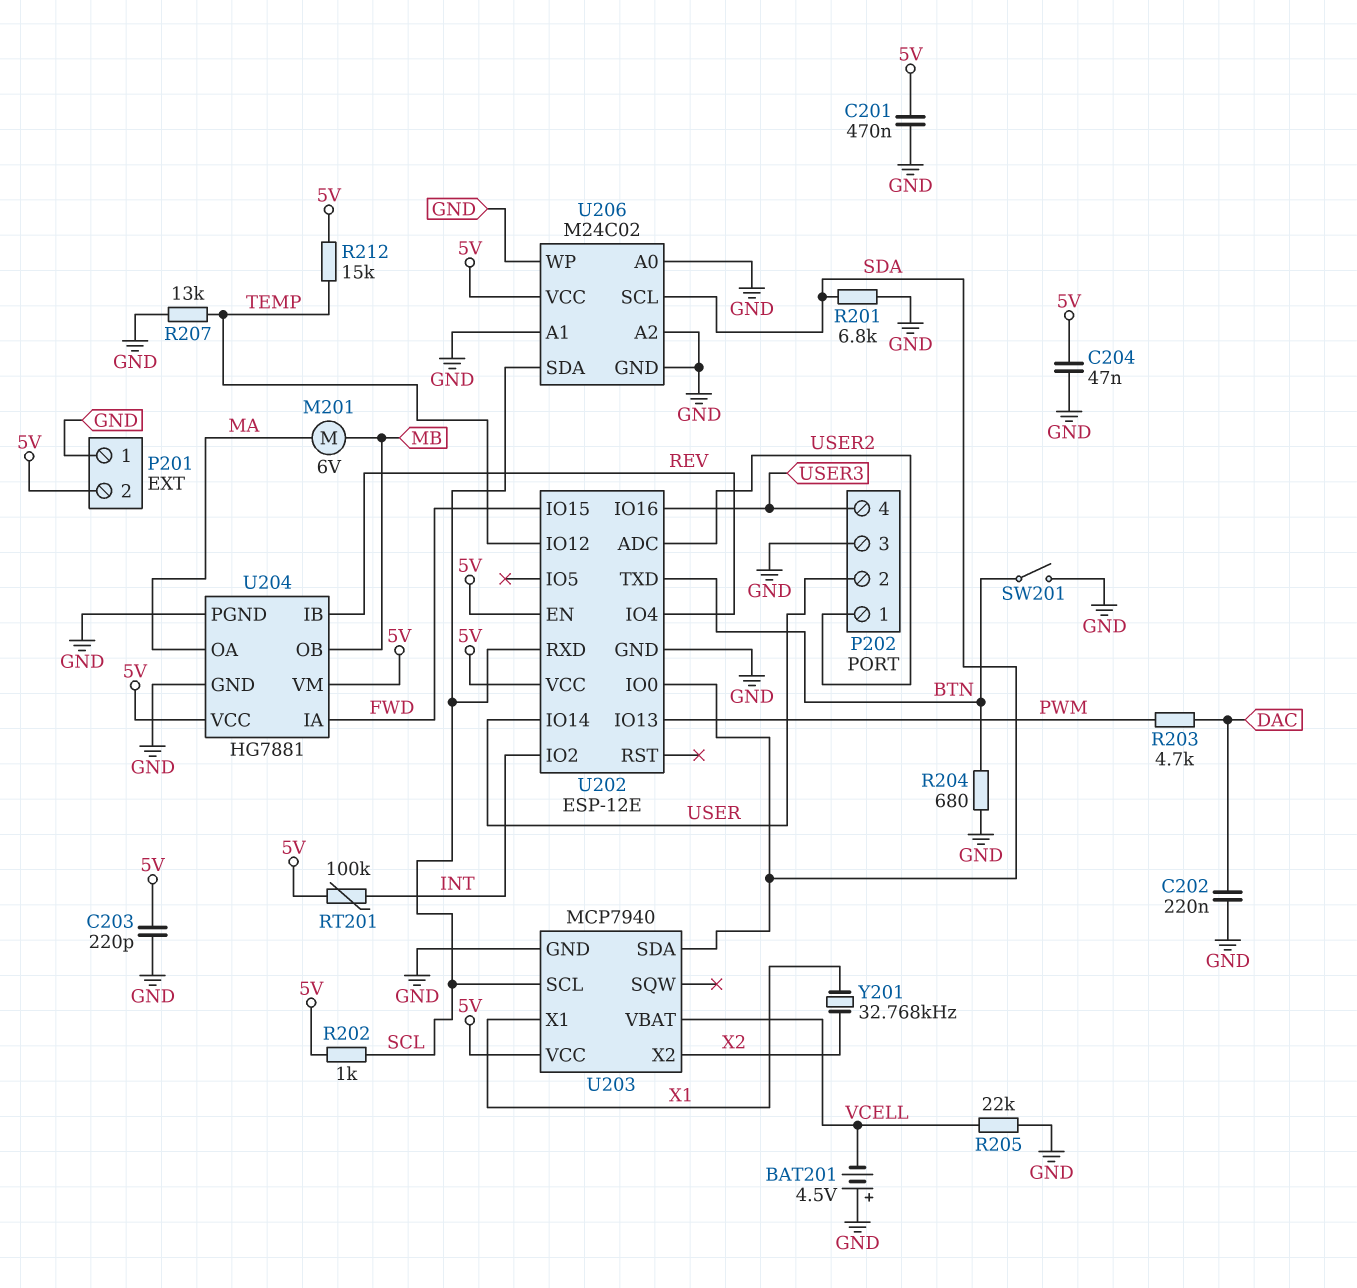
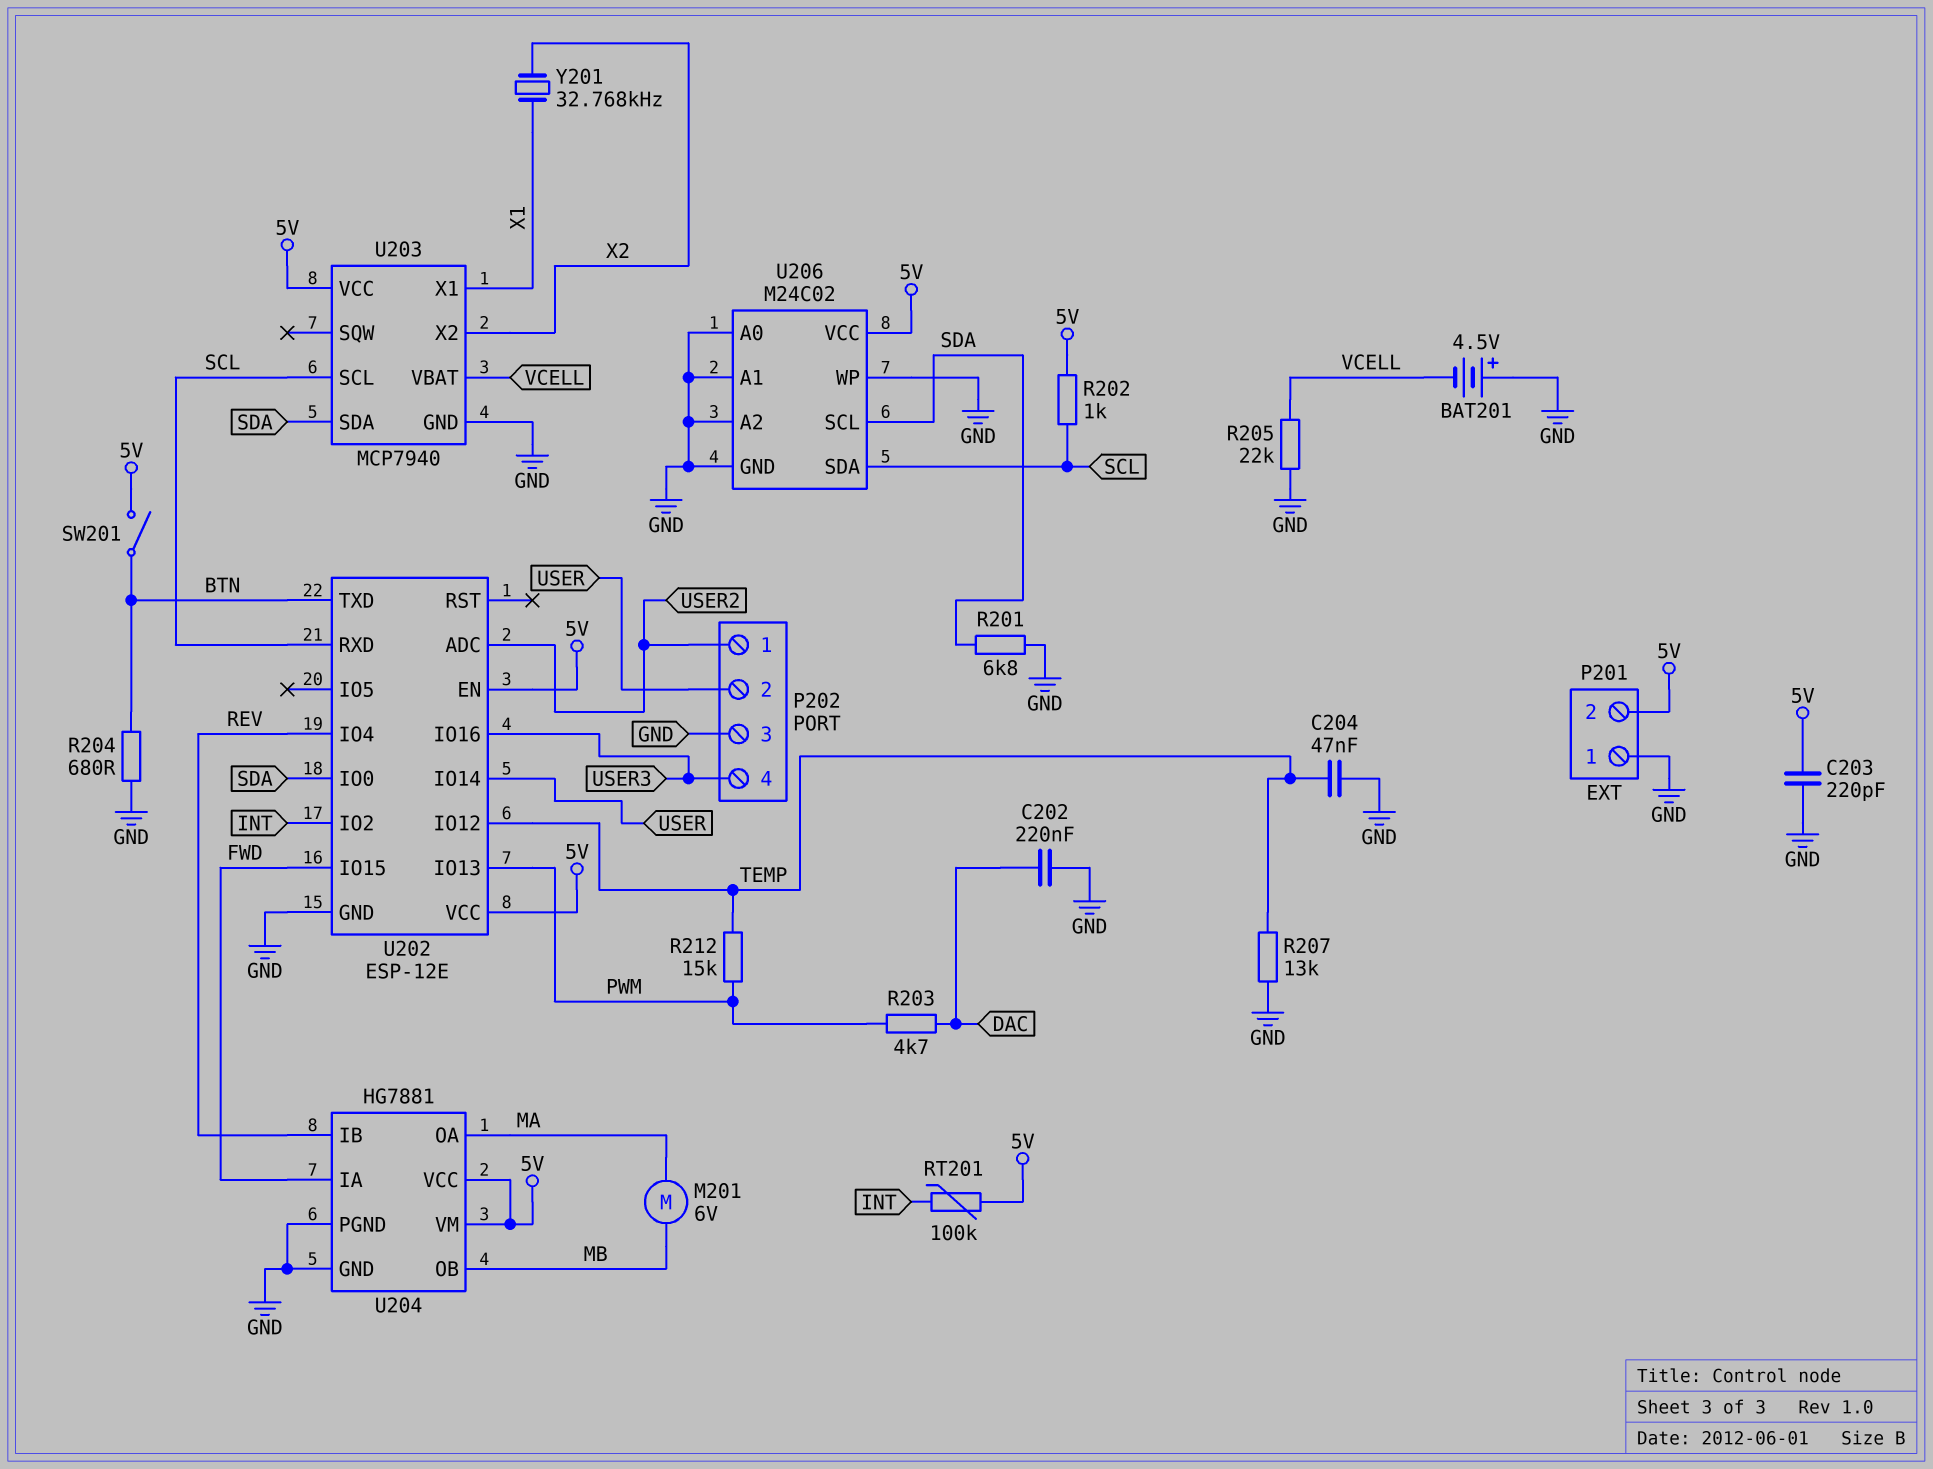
C201: 470nF (5V, GND) -> none
C204: 47nF (5V, GND) -> 47nF (GND, TEMP)
R212: 15k (5V, TEMP) -> 15k (PWM, TEMP)
SW201: switch (BTN, GND) -> switch (5V, BTN)

